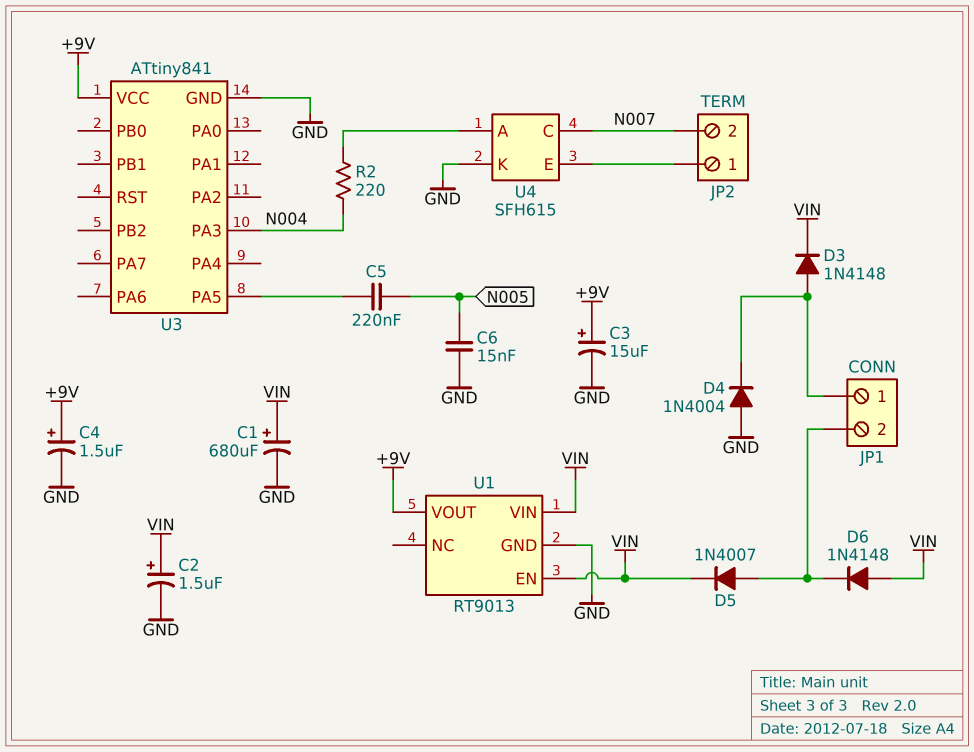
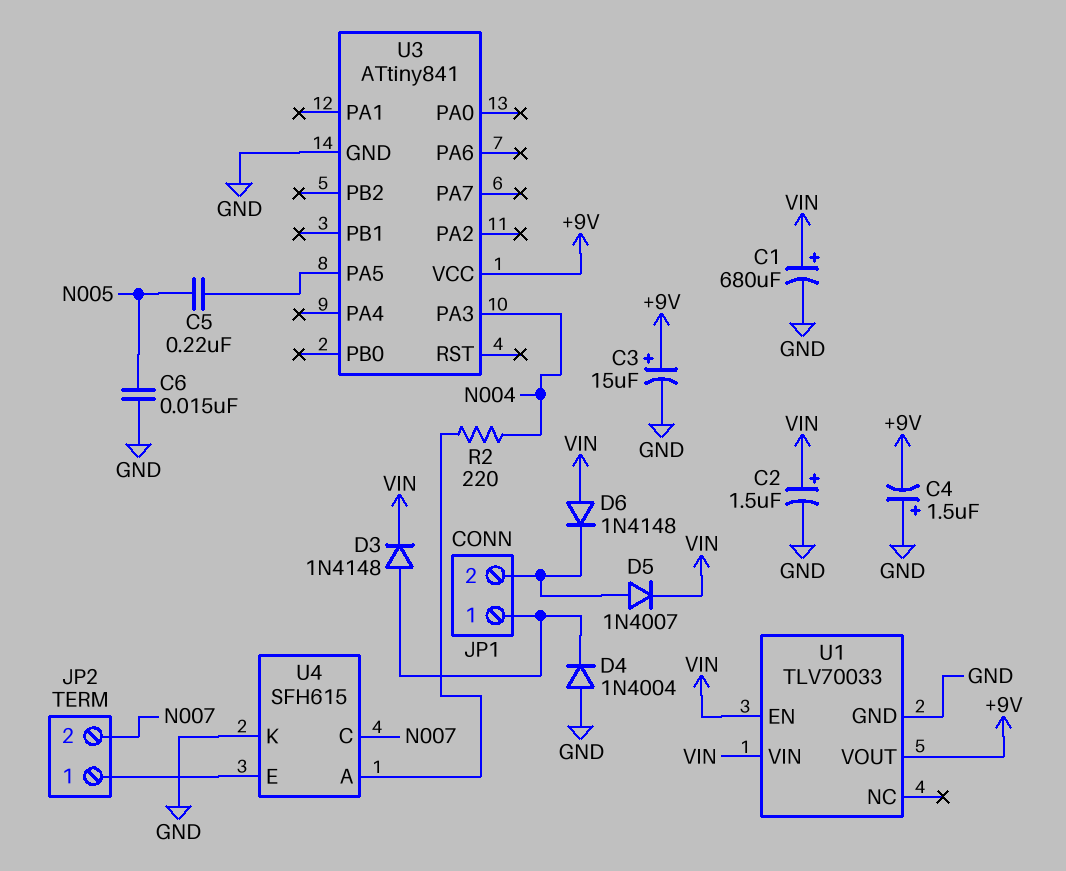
C4: 1.5uF (plus +9V, minus GND) -> 1.5uF (plus GND, minus +9V)
U1: RT9013 -> TLV70033

